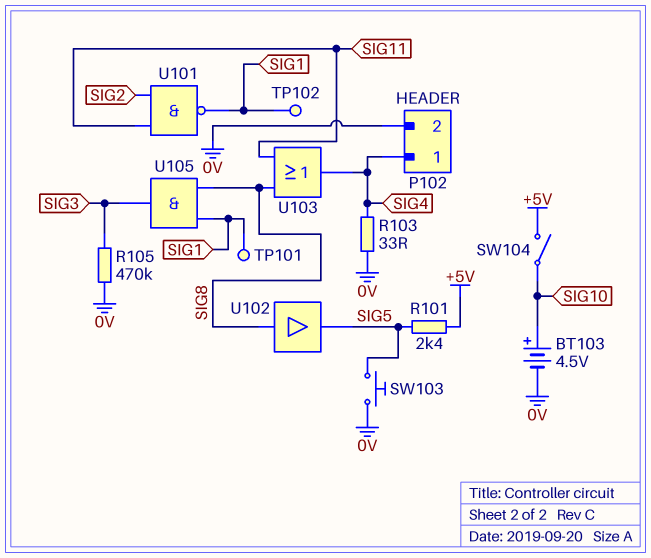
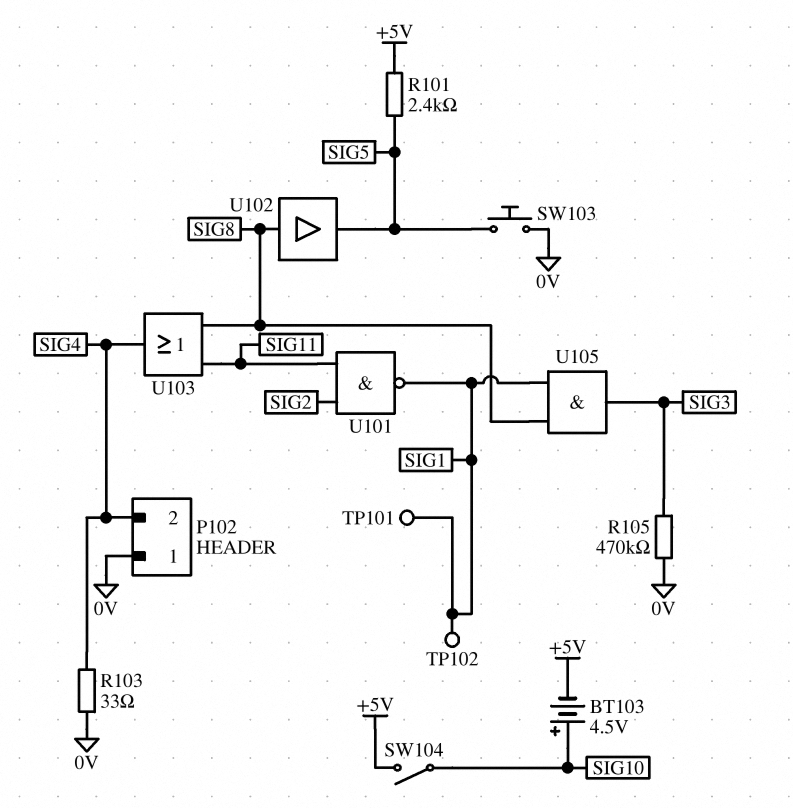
BT103: 4.5V (plus SIG10, minus 0V) -> 4.5V (plus SIG10, minus +5V)
P102 pin 1: SIG4 -> 0V
P102 pin 2: 0V -> SIG4

